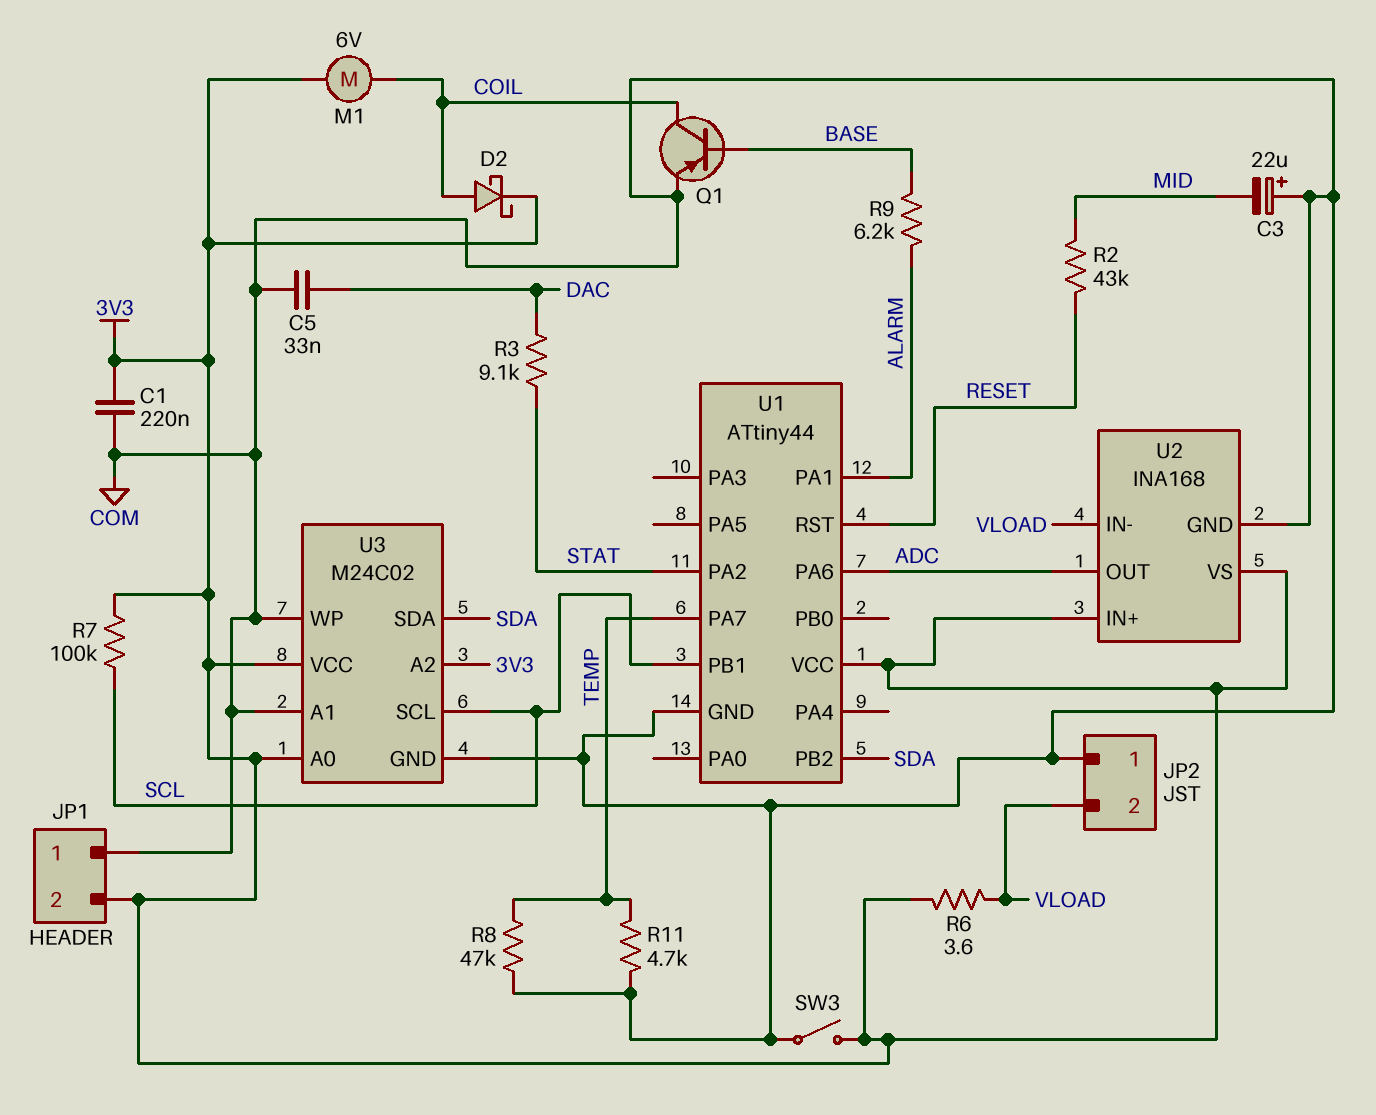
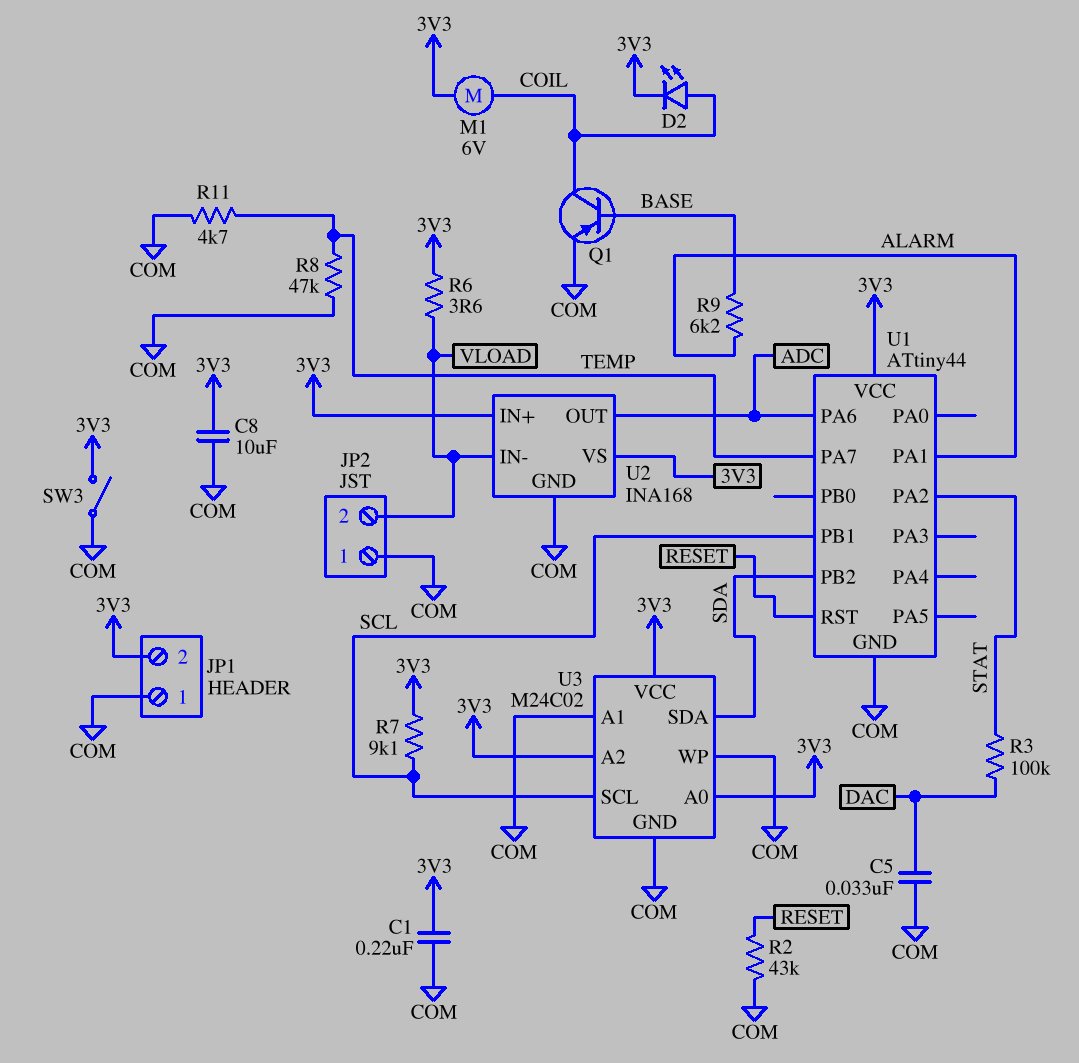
C3: 22uF (plus COM, minus MID) -> none
C8: none -> 10uF (3V3, COM)
D2: schottky (A COIL, K 3V3) -> LED (A COIL, K 3V3)
R2: 43k (MID, RESET) -> 43k (COM, RESET)
R3: 9.1k (DAC, STAT) -> 100k (DAC, STAT)
R7: 100k (3V3, SCL) -> 9.1k (3V3, SCL)

